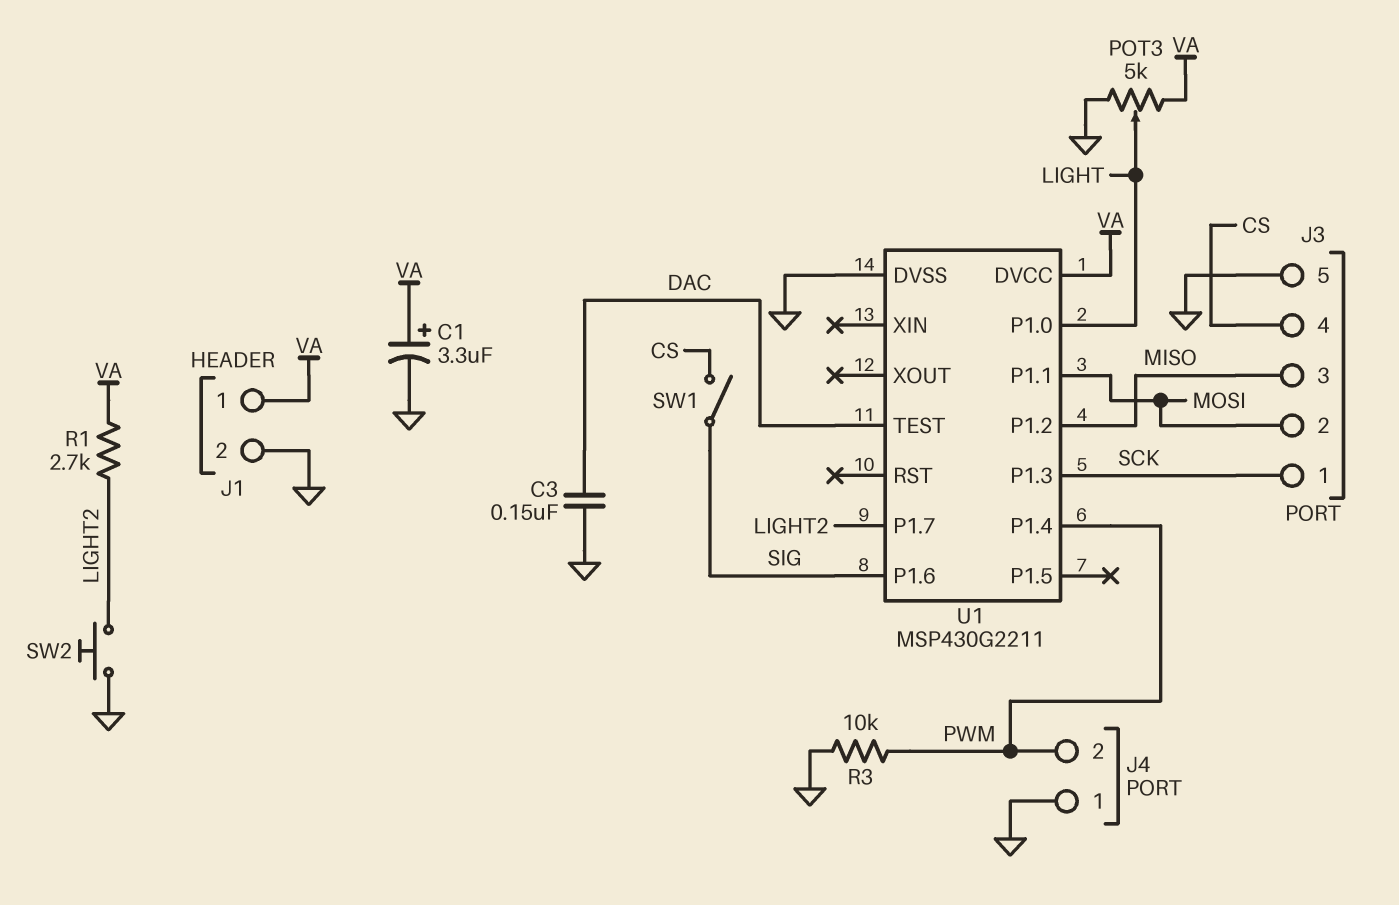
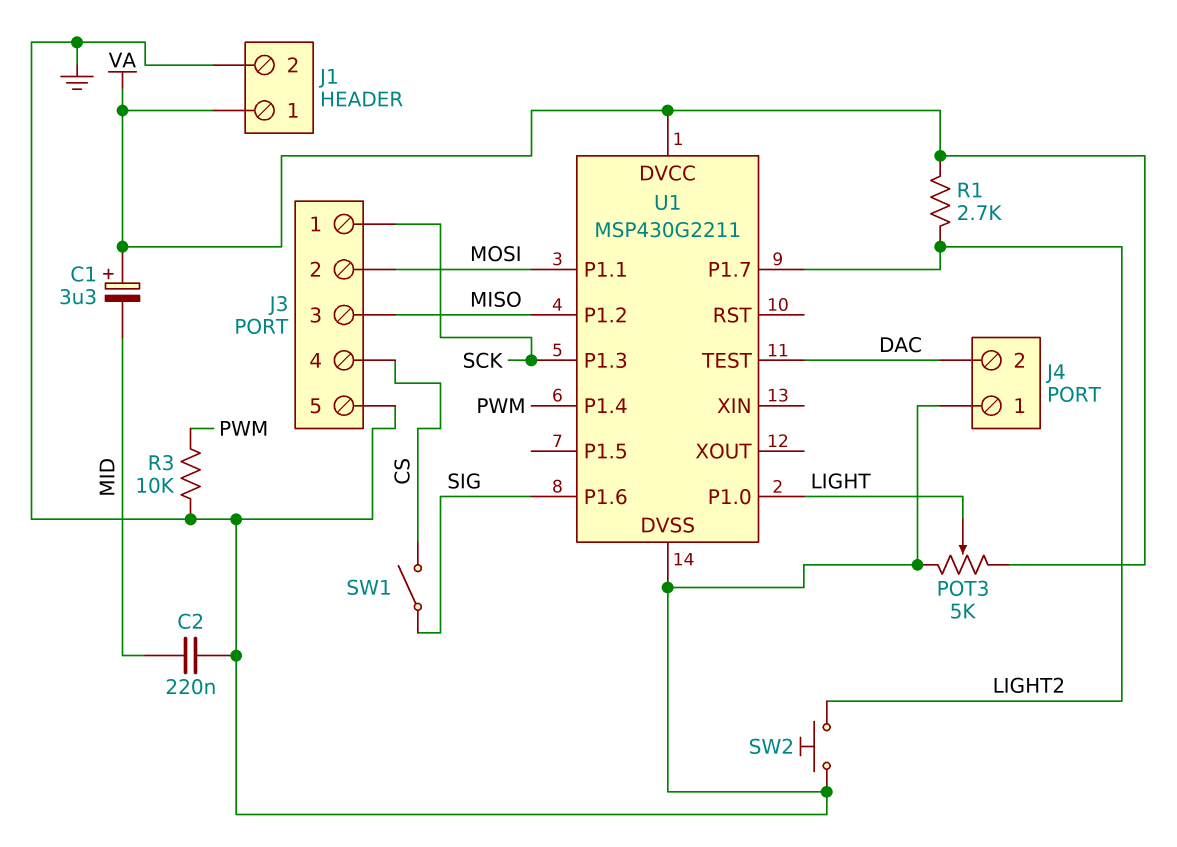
C1: 3.3uF (plus VA, minus GND) -> 3.3uF (plus VA, minus MID)
C2: none -> 220nF (GND, MID)
C3: 150nF (DAC, GND) -> none
J4 pin 2: PWM -> DAC

